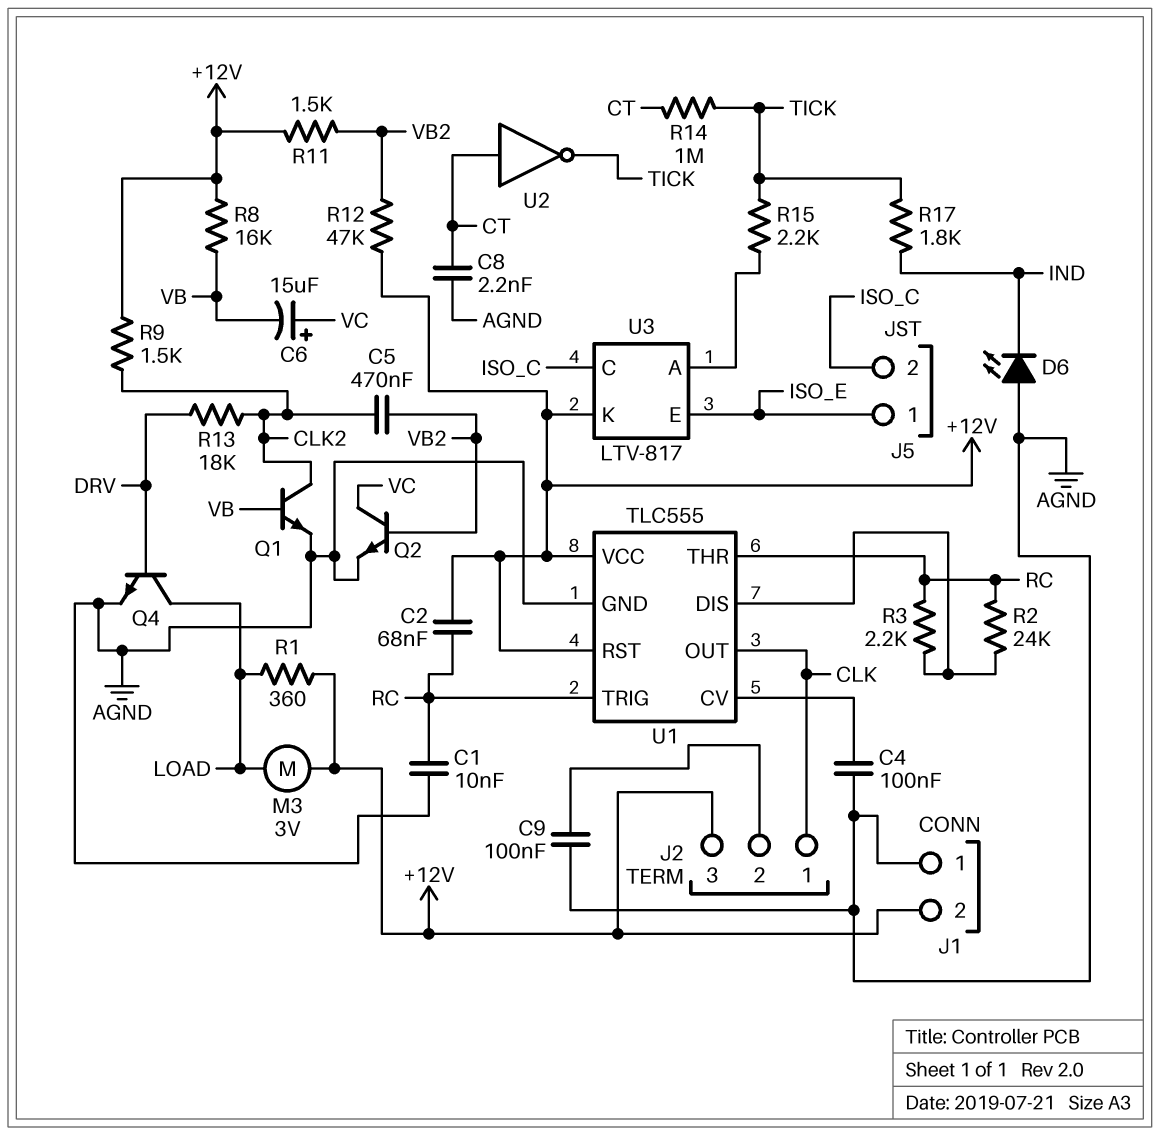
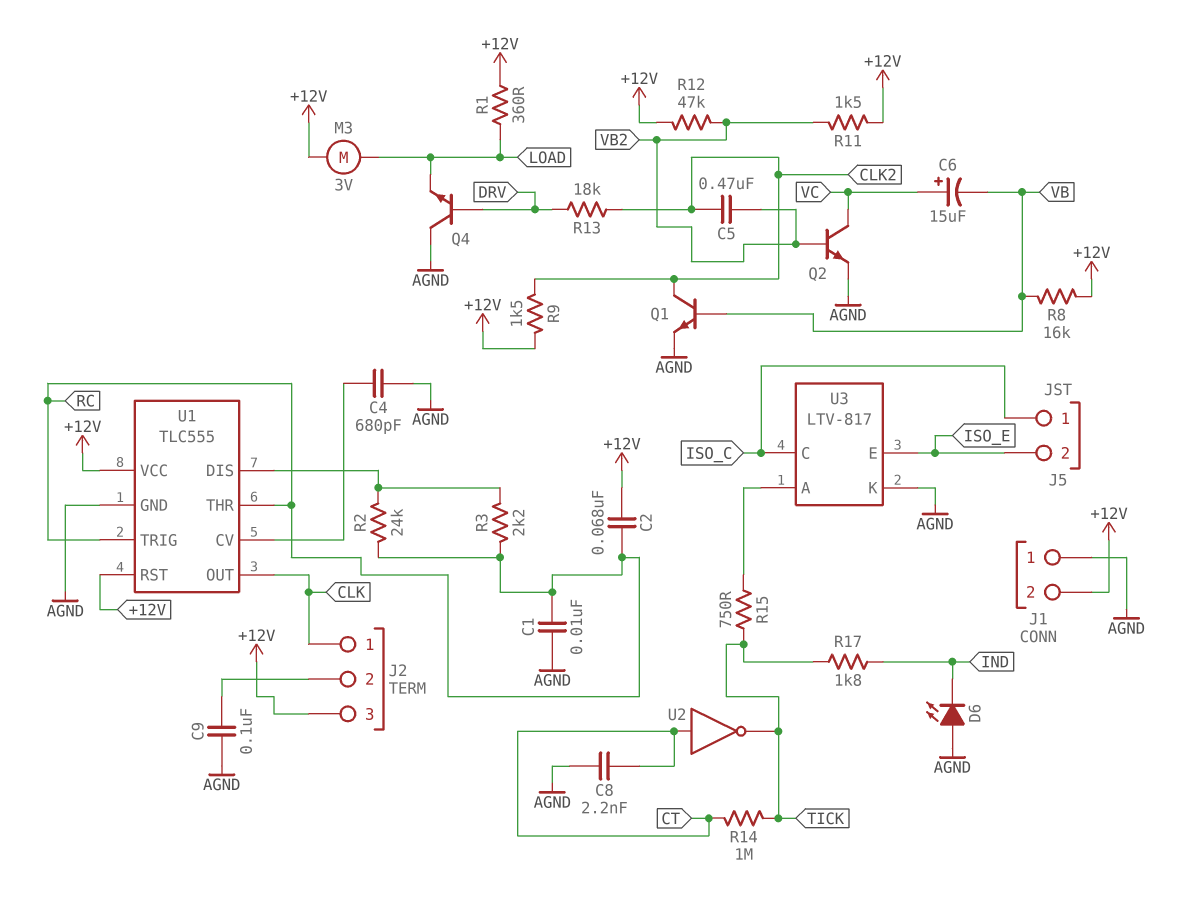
C4: 100nF (AGND, U1/CV) -> 680pF (AGND, U1/CV)
J5 pin 1: ISO_E -> ISO_C
J5 pin 2: ISO_C -> ISO_E
Q4: NPN (B DRV, C LOAD, E AGND) -> NPN (B DRV, C AGND, E LOAD)
R15: 2.2k (TICK, U3/A) -> 750 (TICK, U3/A)
U3 pin K: +12V -> AGND

